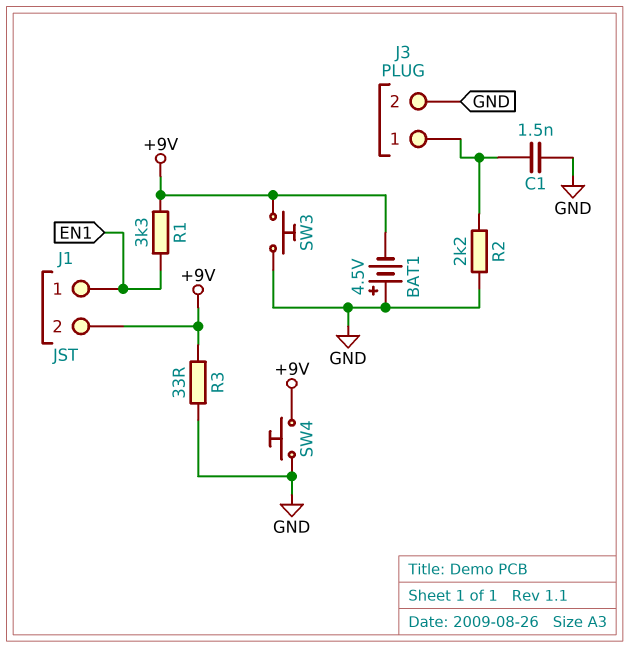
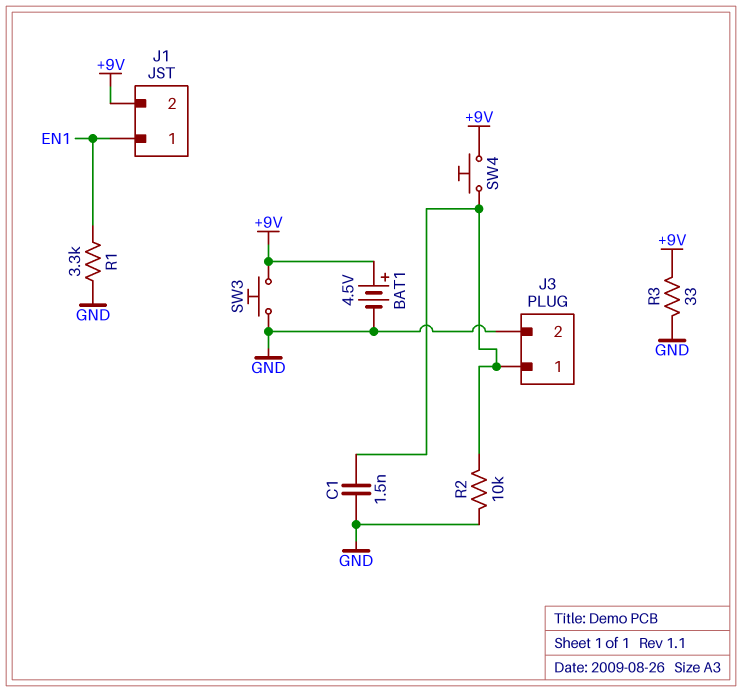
BAT1: 4.5V (plus GND, minus +9V) -> 4.5V (plus +9V, minus GND)
R1: 3.3k (+9V, EN1) -> 3.3k (EN1, GND)
R2: 2.2k (GND, J3/1) -> 10k (GND, J3/1)
SW4: button (+9V, GND) -> button (+9V, J3/1)

